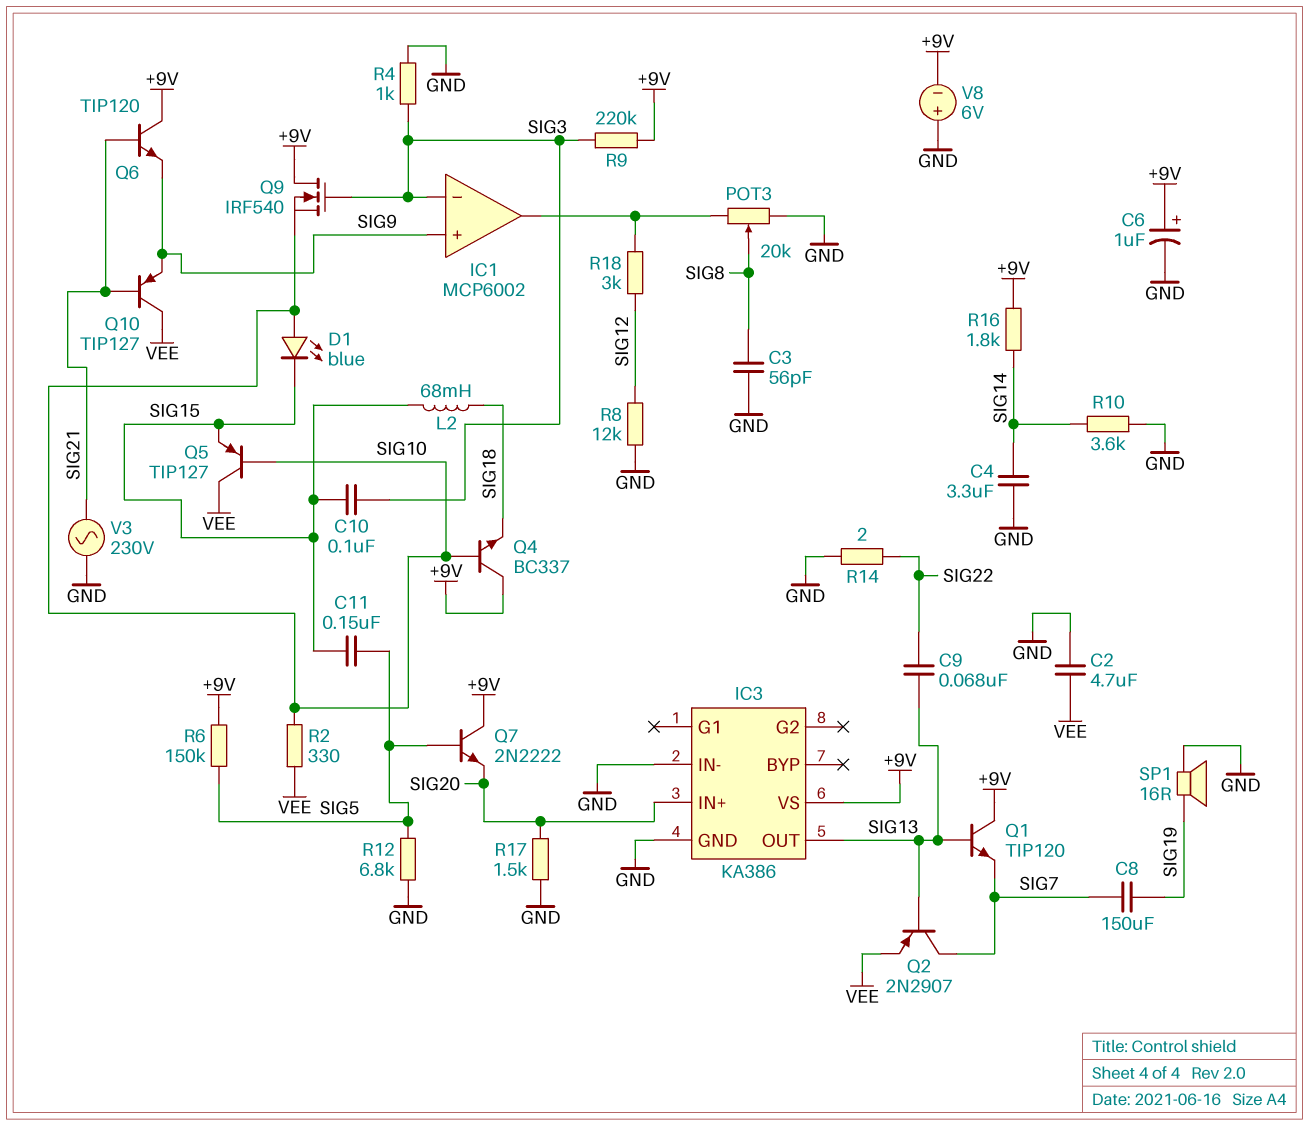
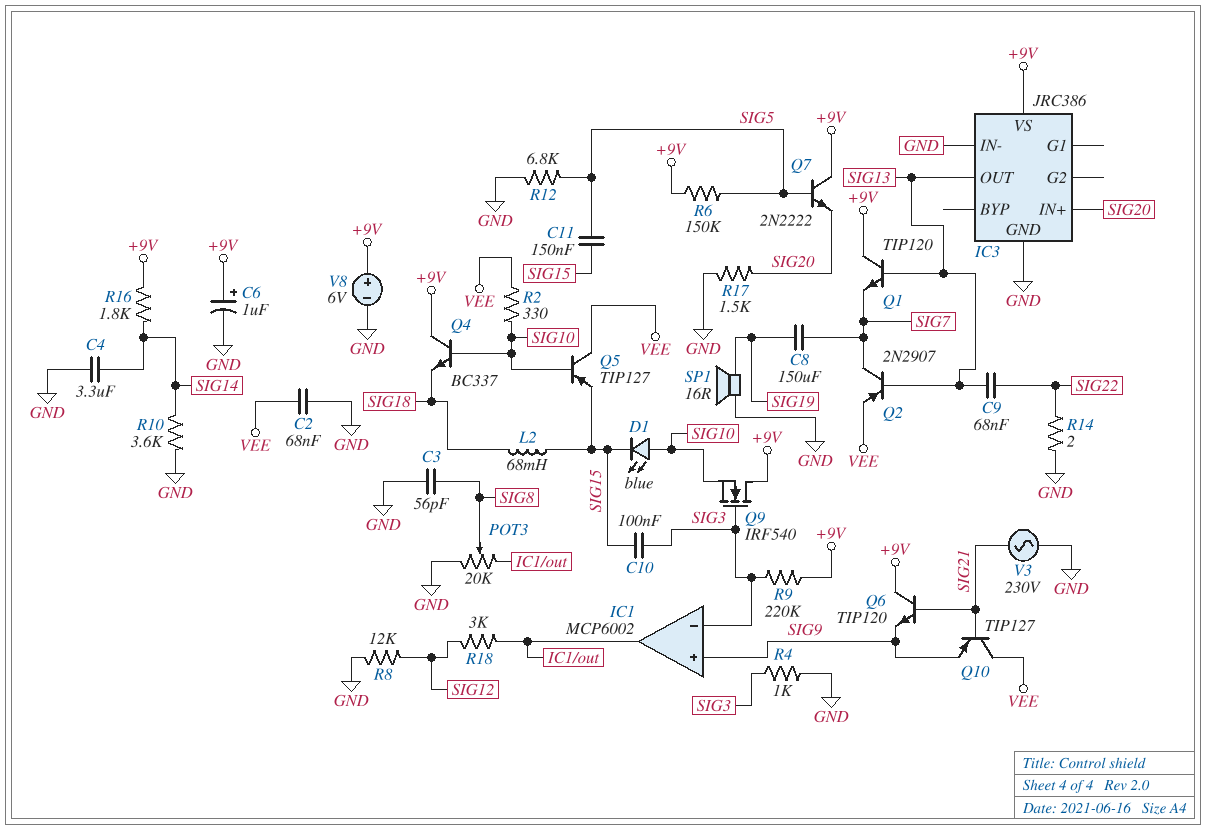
C2: 4.7uF (GND, VEE) -> 68nF (GND, VEE)
IC3: KA386 -> JRC386
V8: 6V (plus GND, minus +9V) -> 6V (plus +9V, minus GND)

